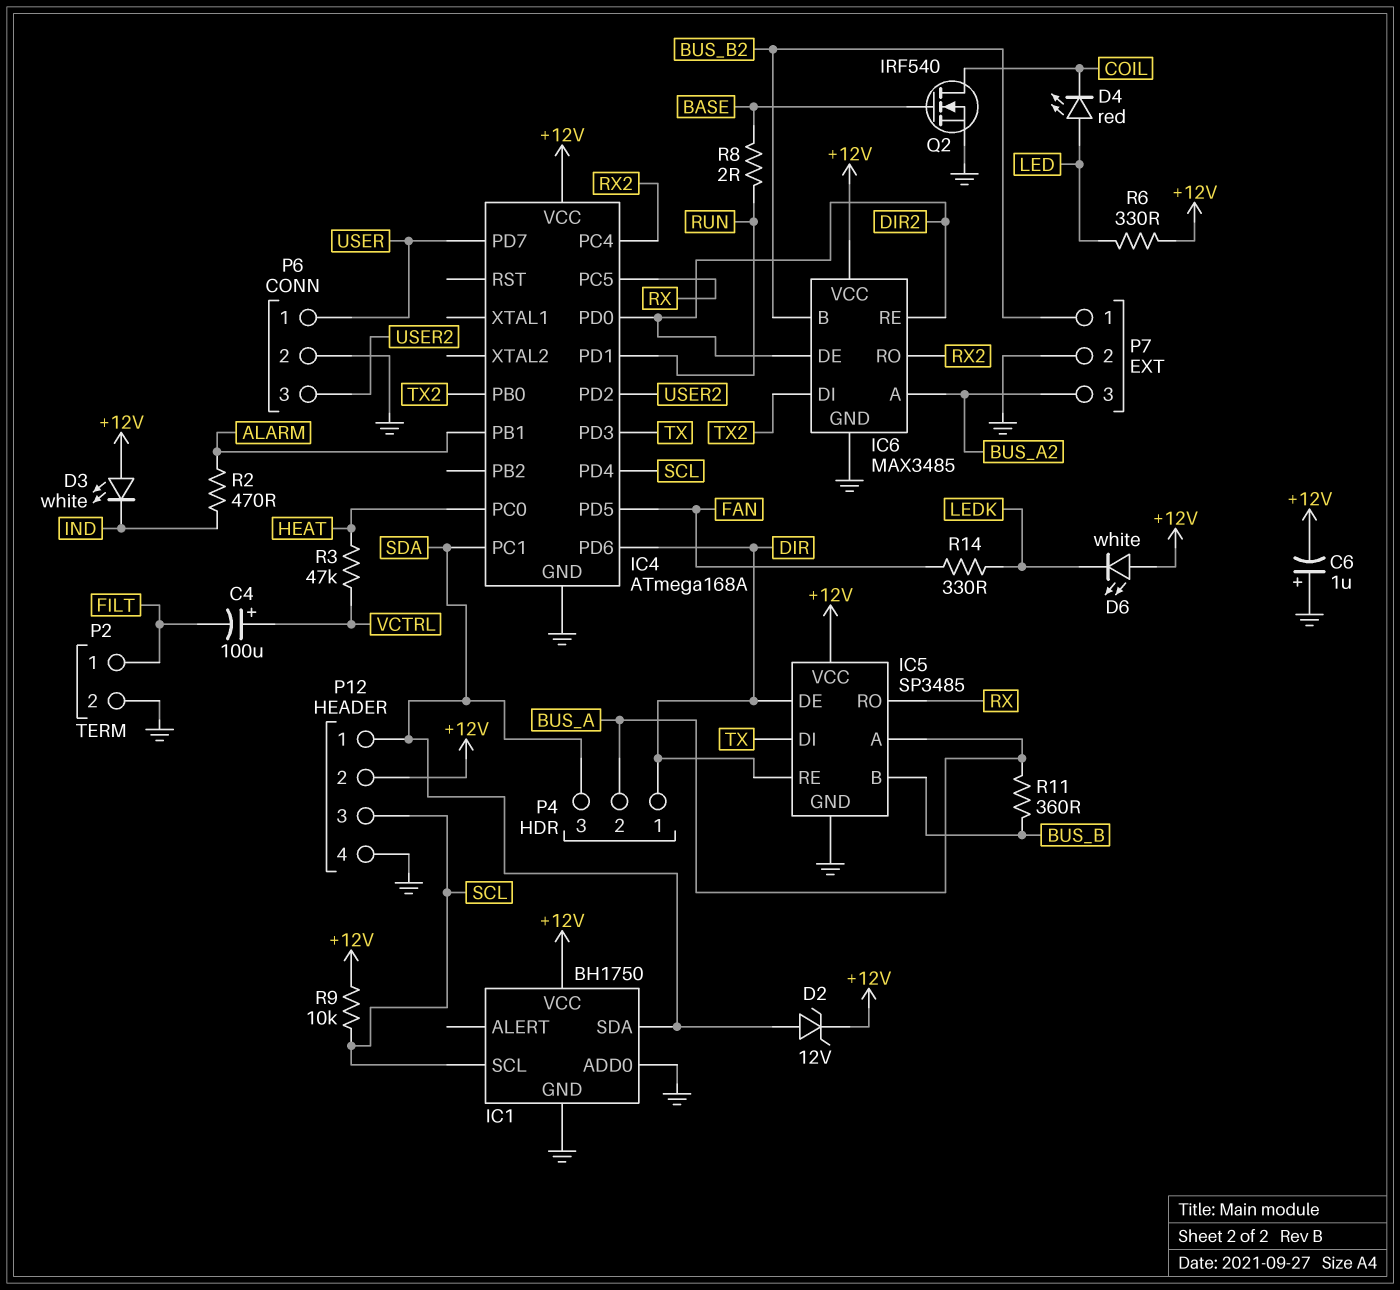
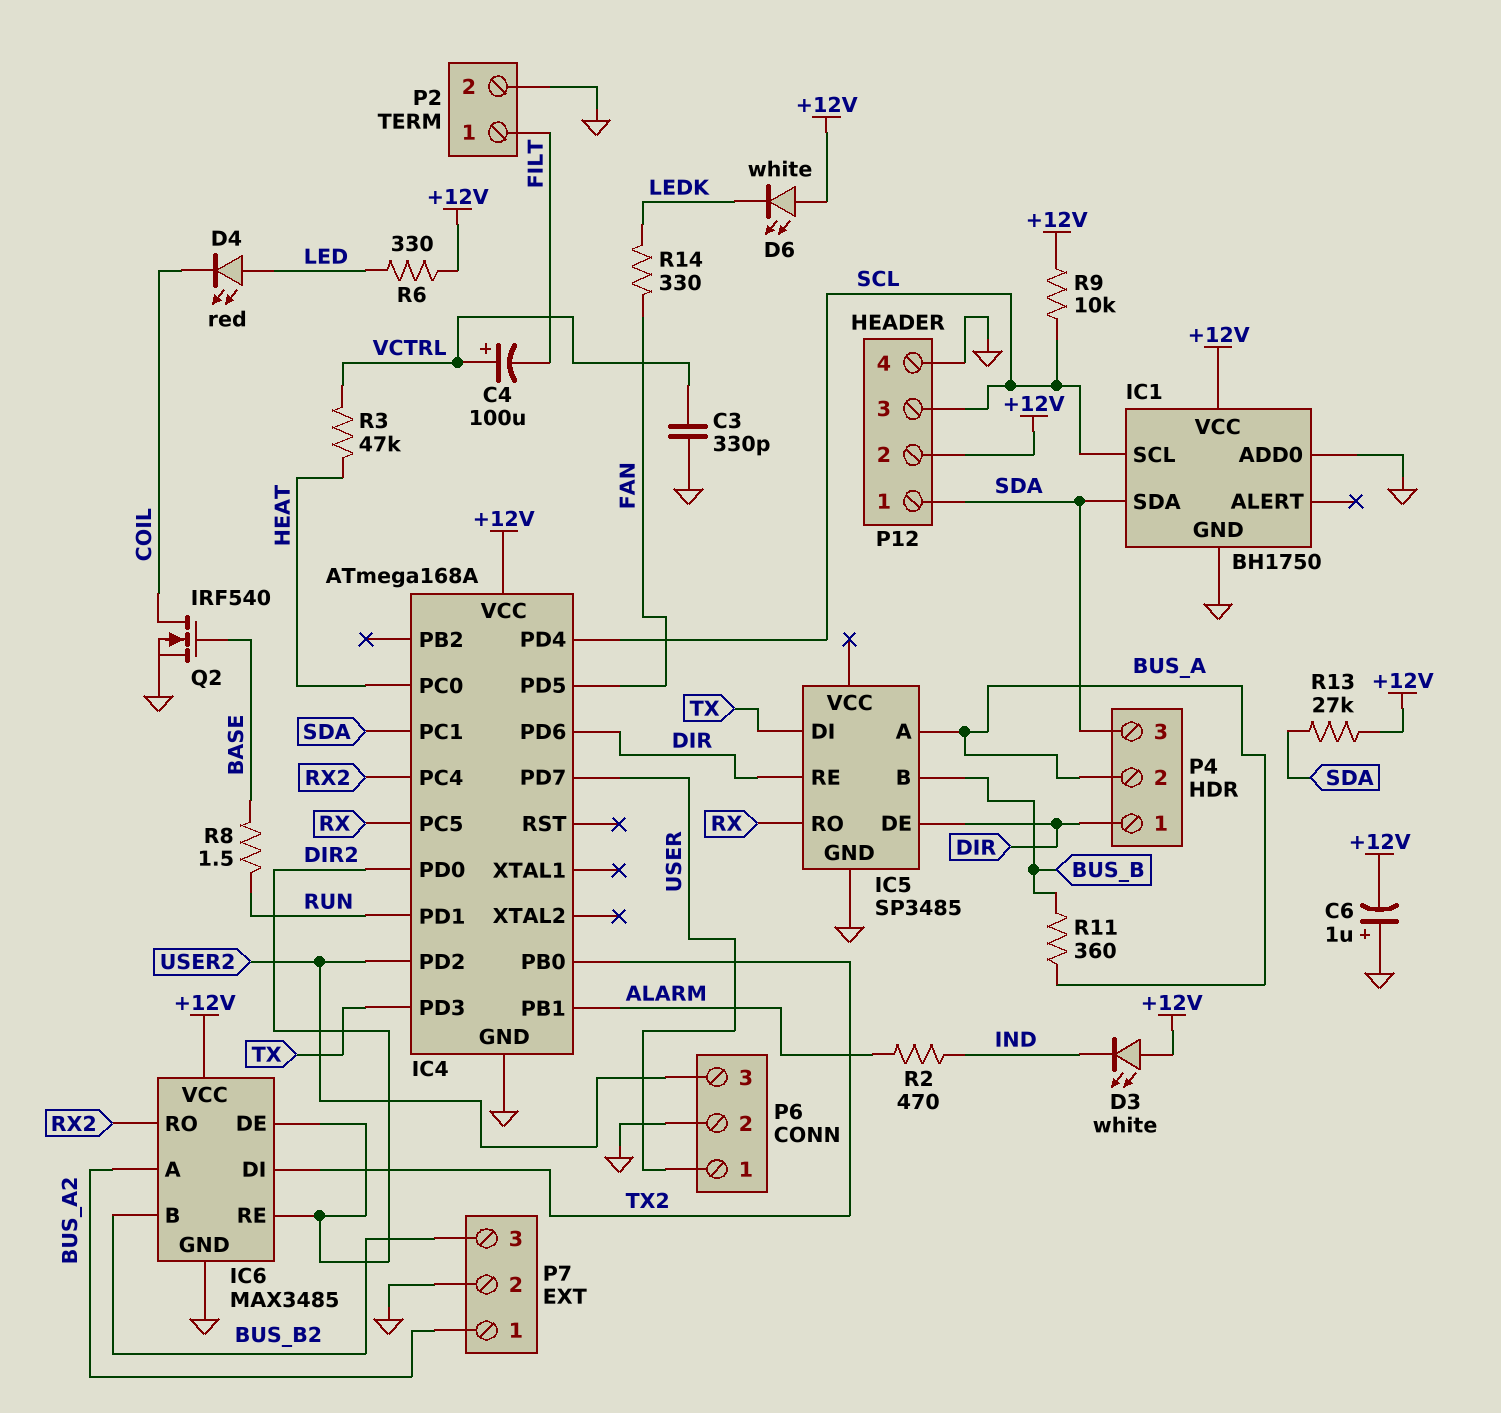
C3: none -> 330pF (GND, VCTRL)
D2: zener 12V (A SDA, K +12V) -> none
IC5 pin VCC: +12V -> none
P7 pin 1: BUS_B2 -> BUS_A2
P7 pin 3: BUS_A2 -> BUS_B2
R8: 2 (BASE, RUN) -> 1.5 (BASE, RUN)
R13: none -> 27k (+12V, SDA)

